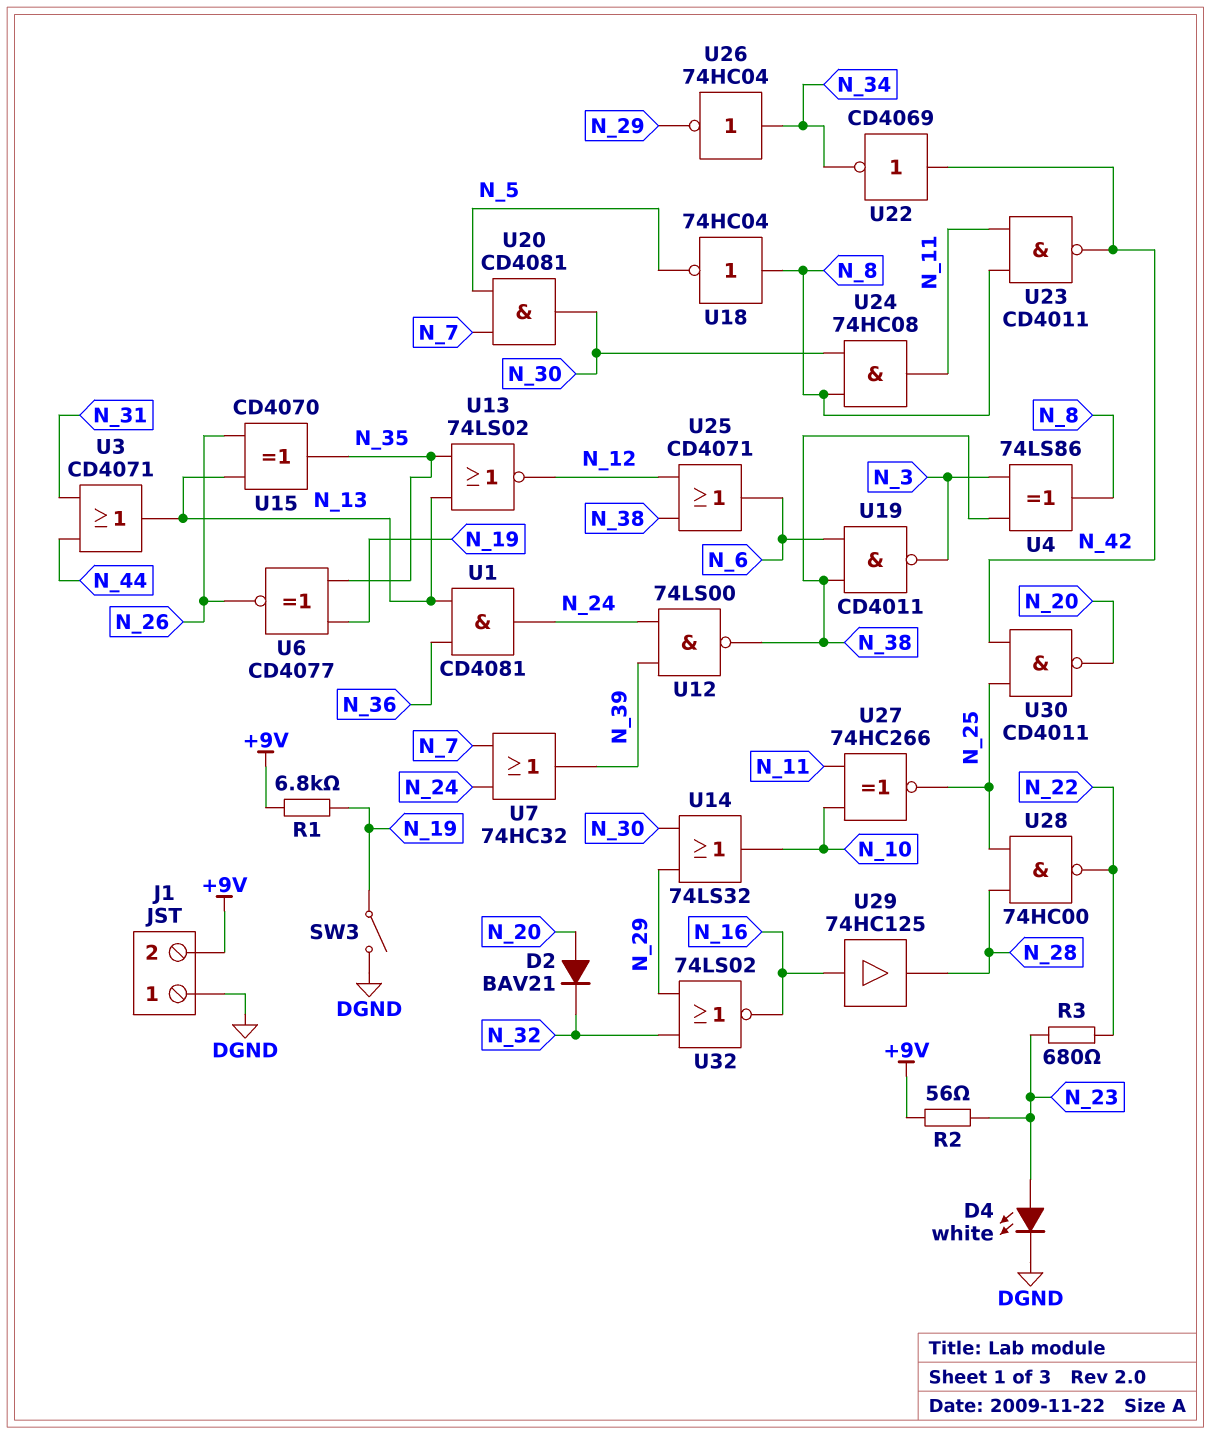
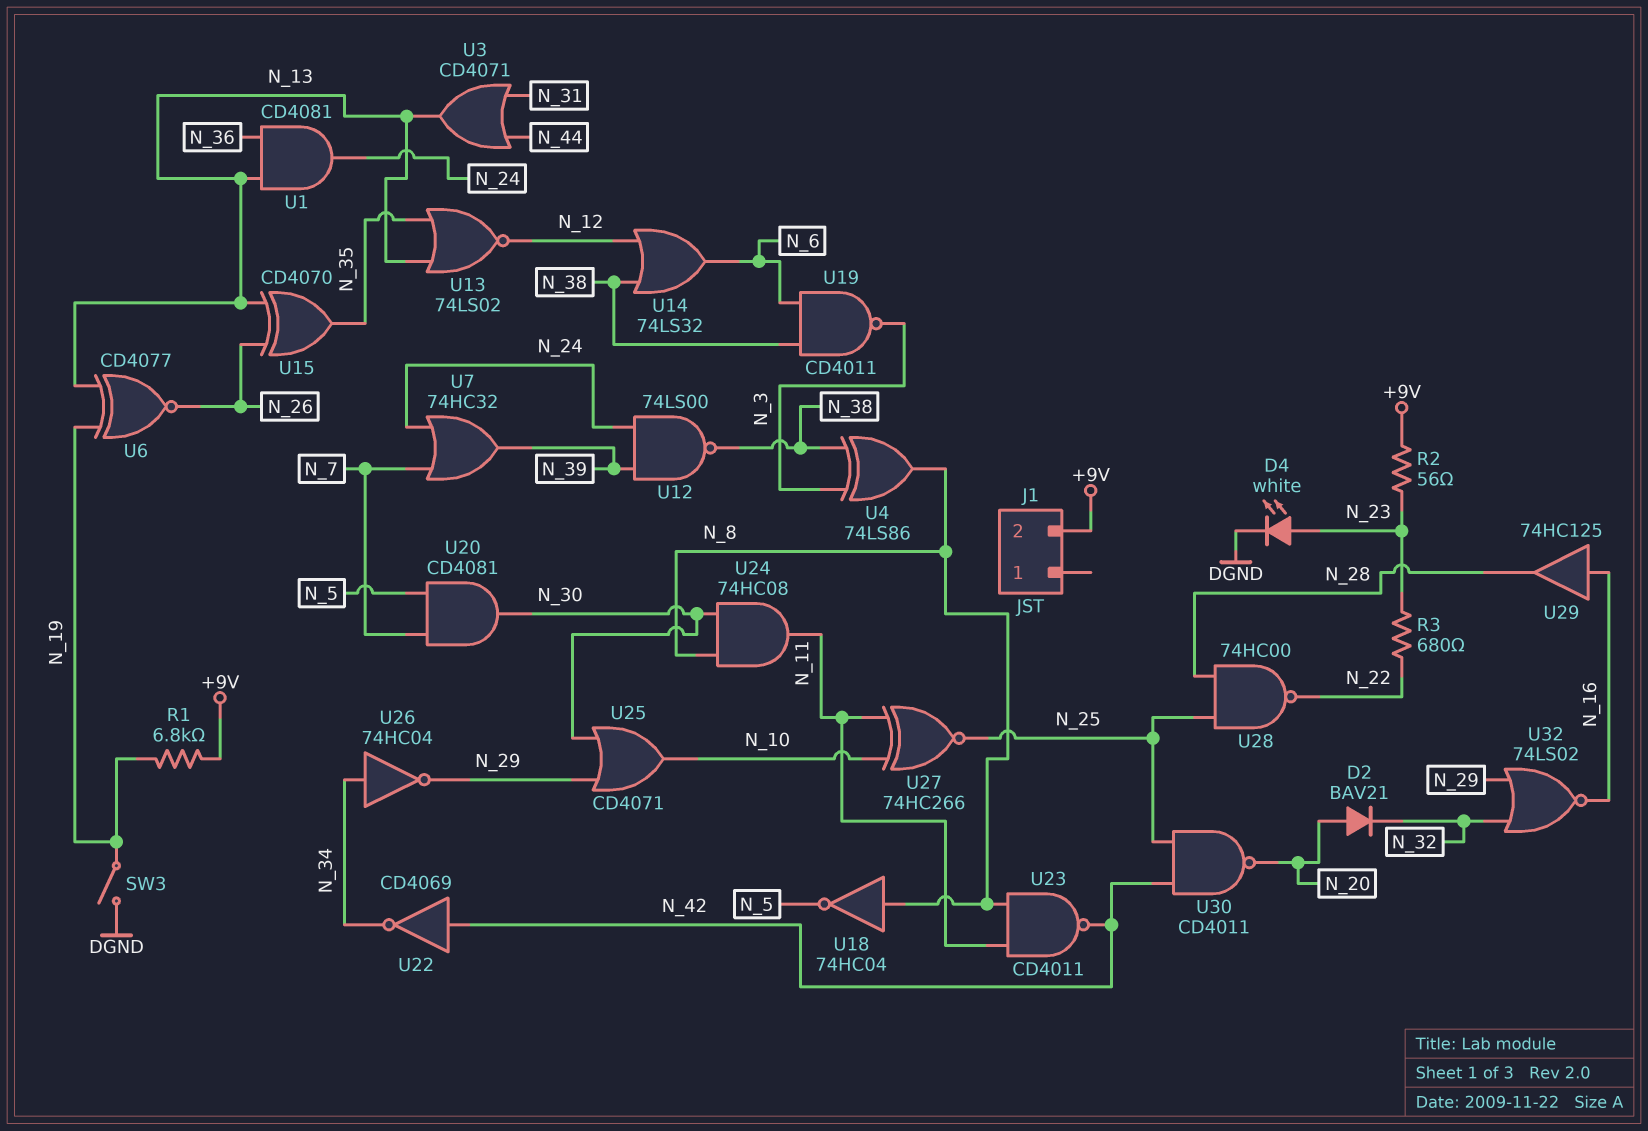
J1 pin 1: DGND -> none
U6: XNOR CD4077 (in N_19, in N_35, out N_26) -> XNOR CD4077 (in N_13, in N_19, out N_26)
U14: OR 74LS32 (in N_29, in N_30, out N_10) -> OR 74LS32 (in N_12, in N_38, out N_6)
U25: OR CD4071 (in N_12, in N_38, out N_6) -> OR CD4071 (in N_29, in N_30, out N_10)

